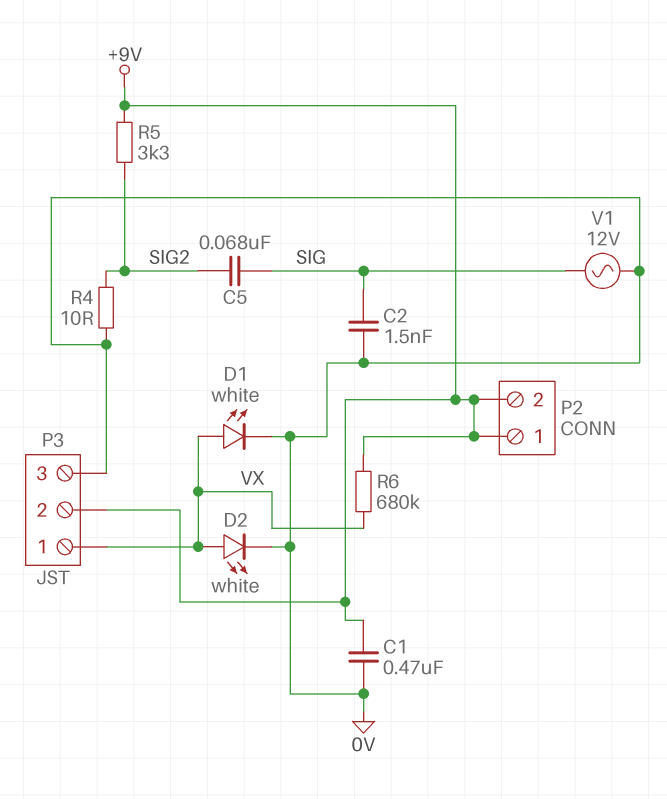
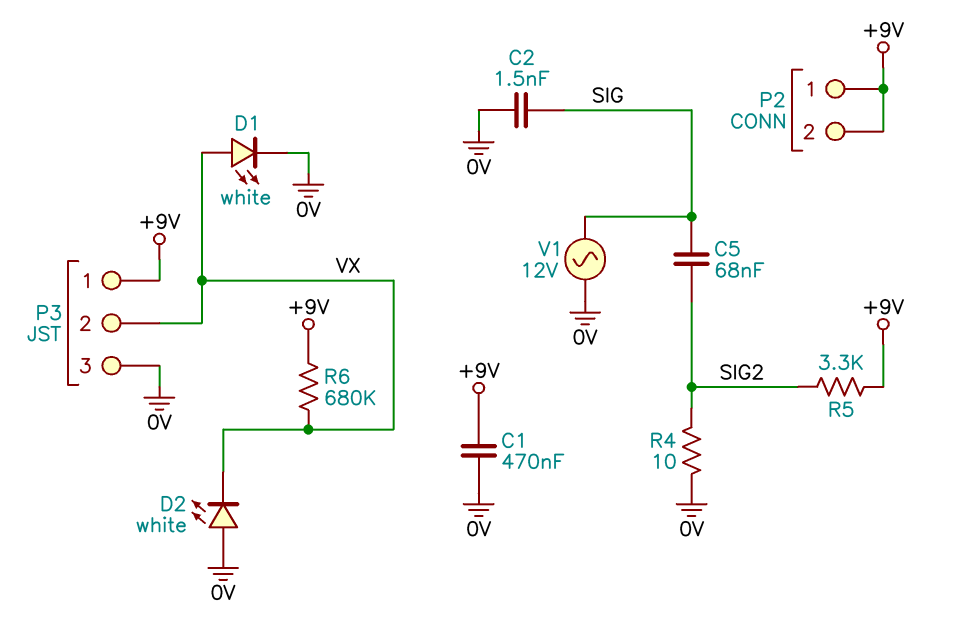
D2: LED white (A VX, K 0V) -> LED white (A 0V, K VX)
P3 pin 1: VX -> +9V
P3 pin 2: +9V -> VX

